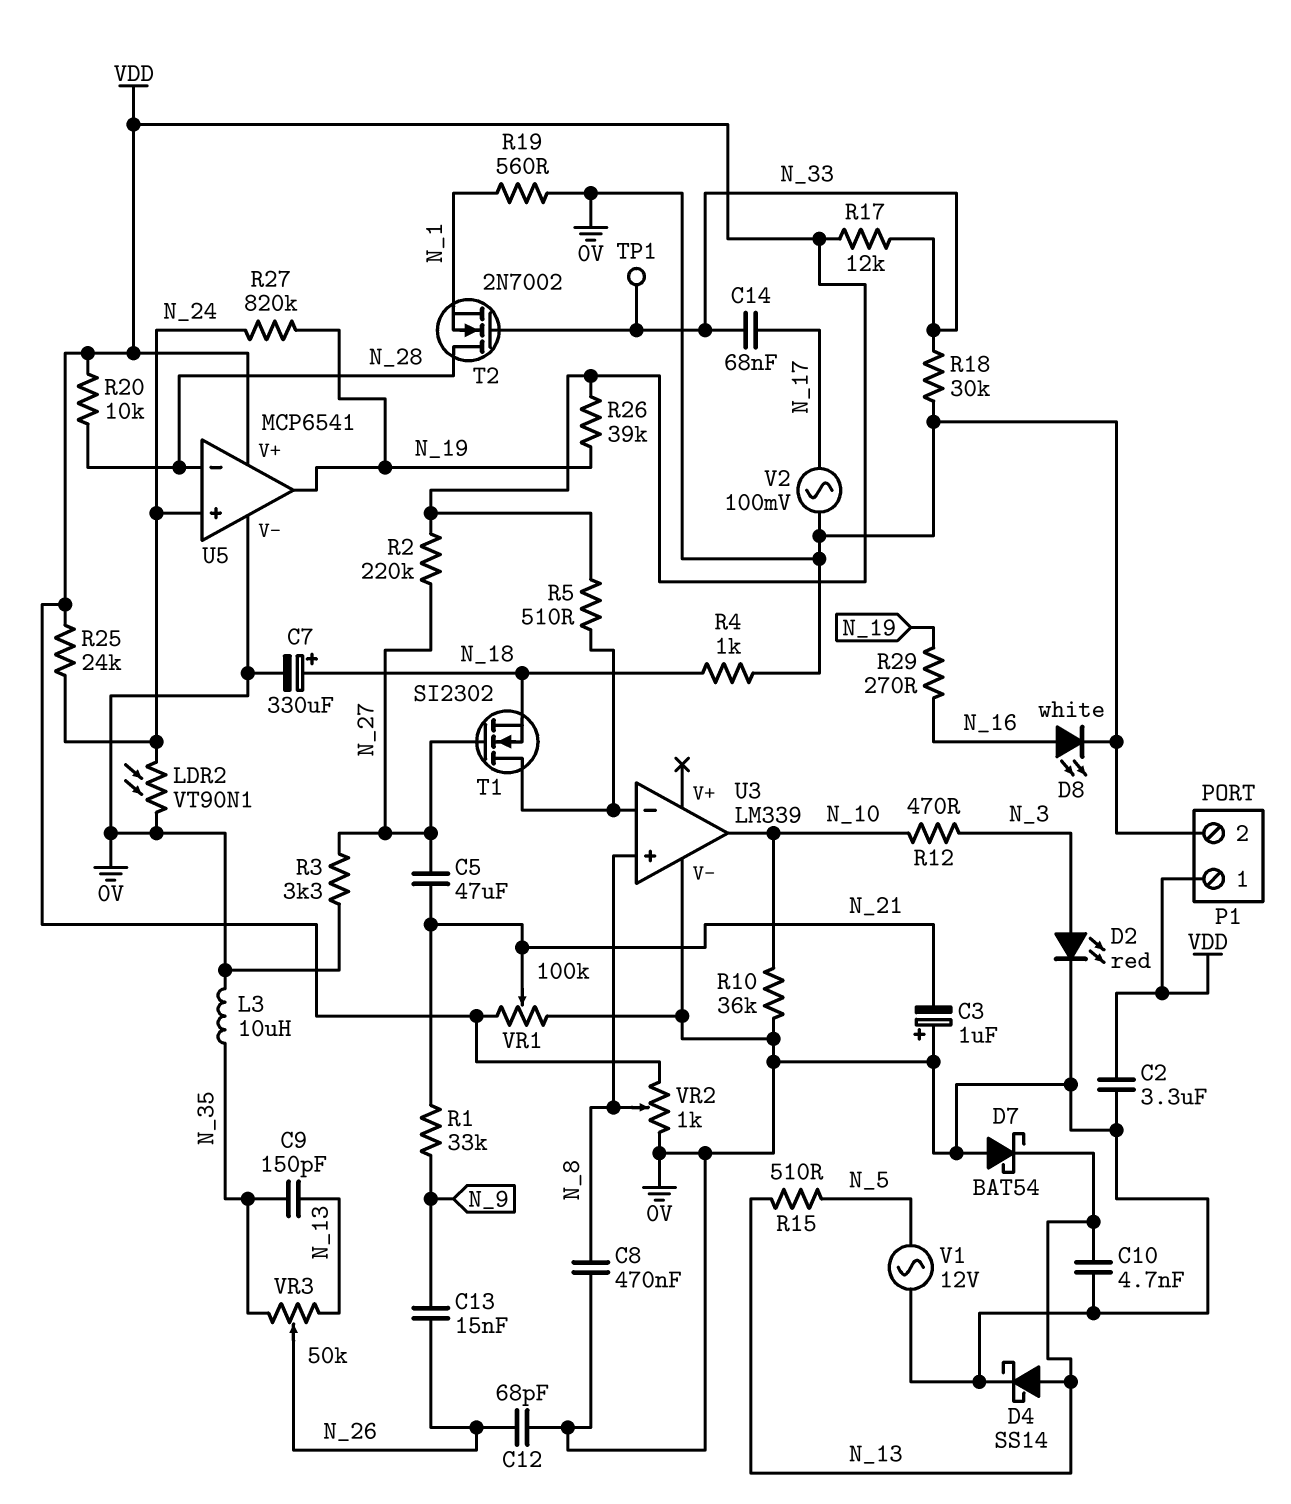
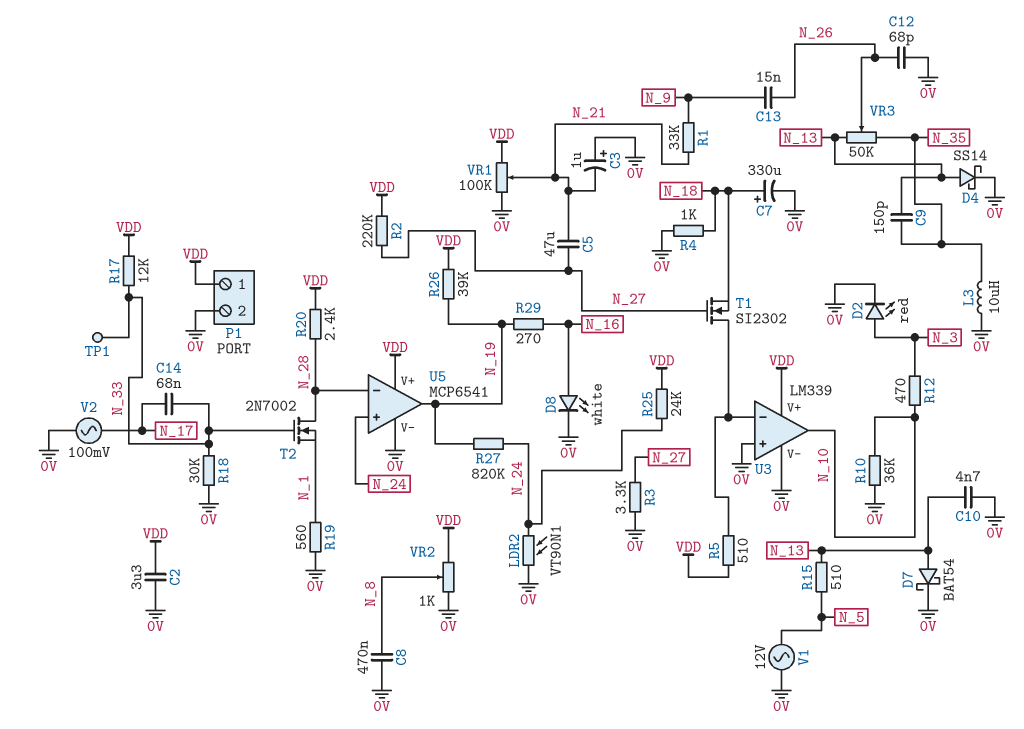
D7: schottky BAT54 (A 0V, K N_13) -> schottky BAT54 (A N_13, K 0V)
R20: 10k (N_28, VDD) -> 2.4k (N_28, VDD)
U3 pin V+: none -> VDD
U3 pin in+: N_8 -> 0V

